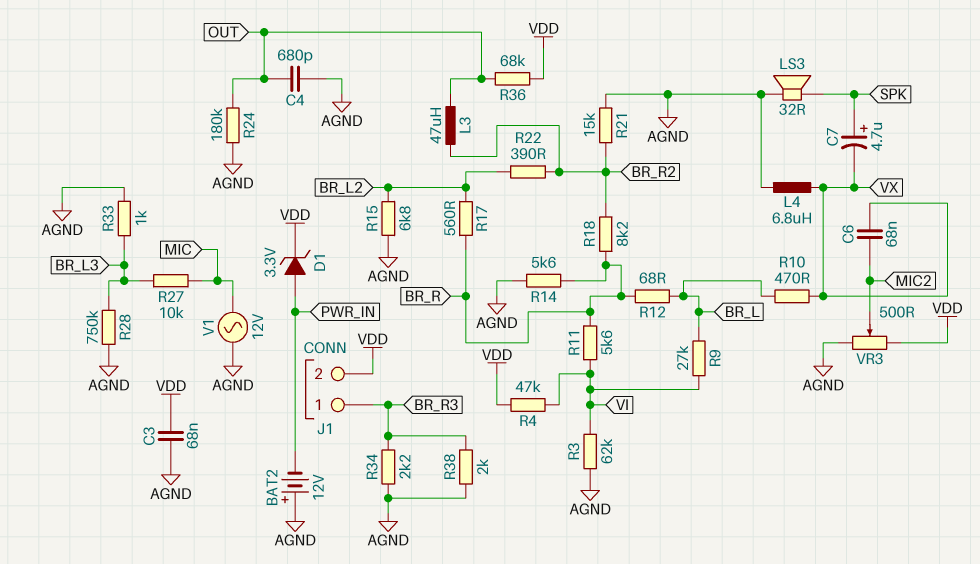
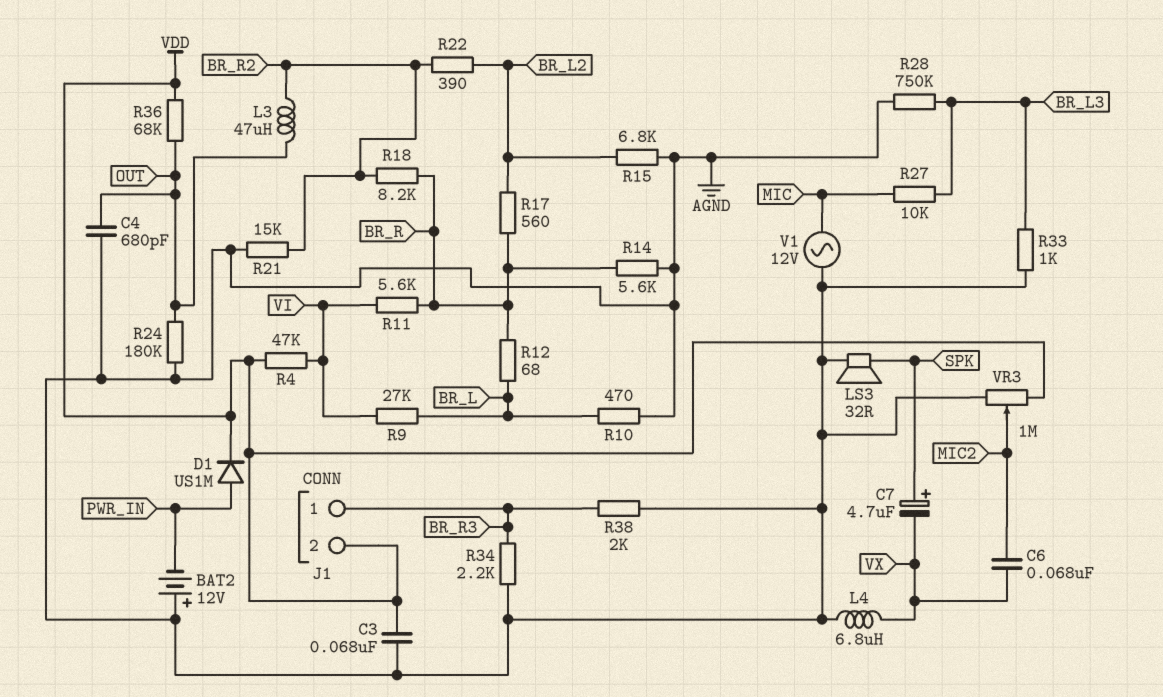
D1: zener 3.3V (A PWR_IN, K VDD) -> diode US1M (A PWR_IN, K VDD)
R3: 62k (AGND, VI) -> none
R10: 470 (BR_L, VX) -> 470 (AGND, BR_L)
VR3: 500 (AGND, VDD, wiper MIC2) -> 1M (AGND, VDD, wiper MIC2)

